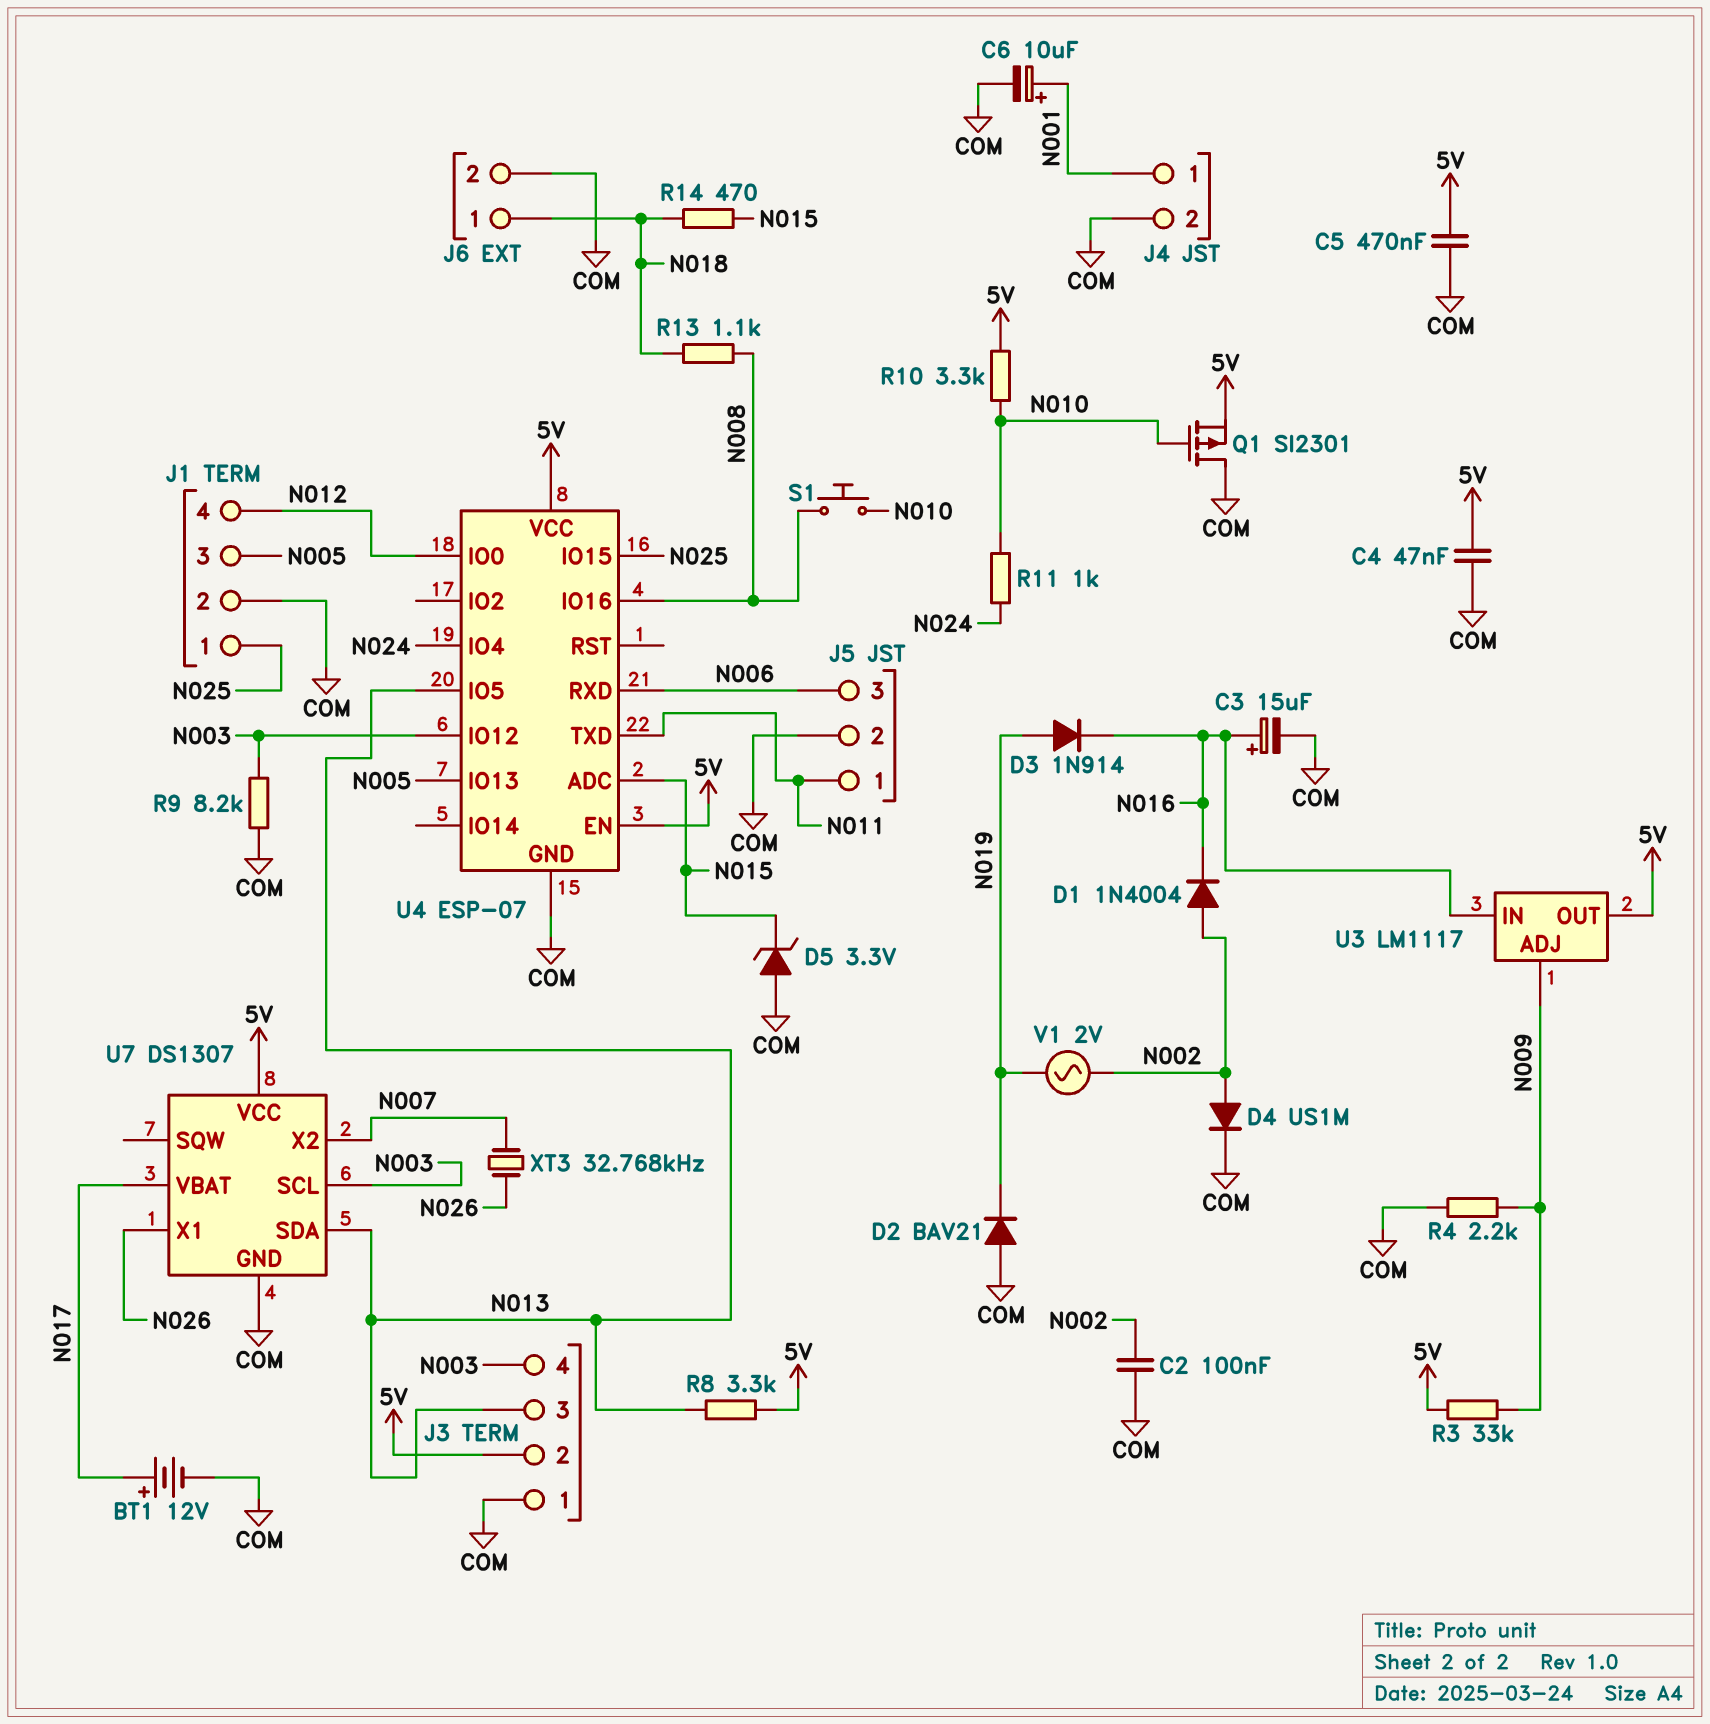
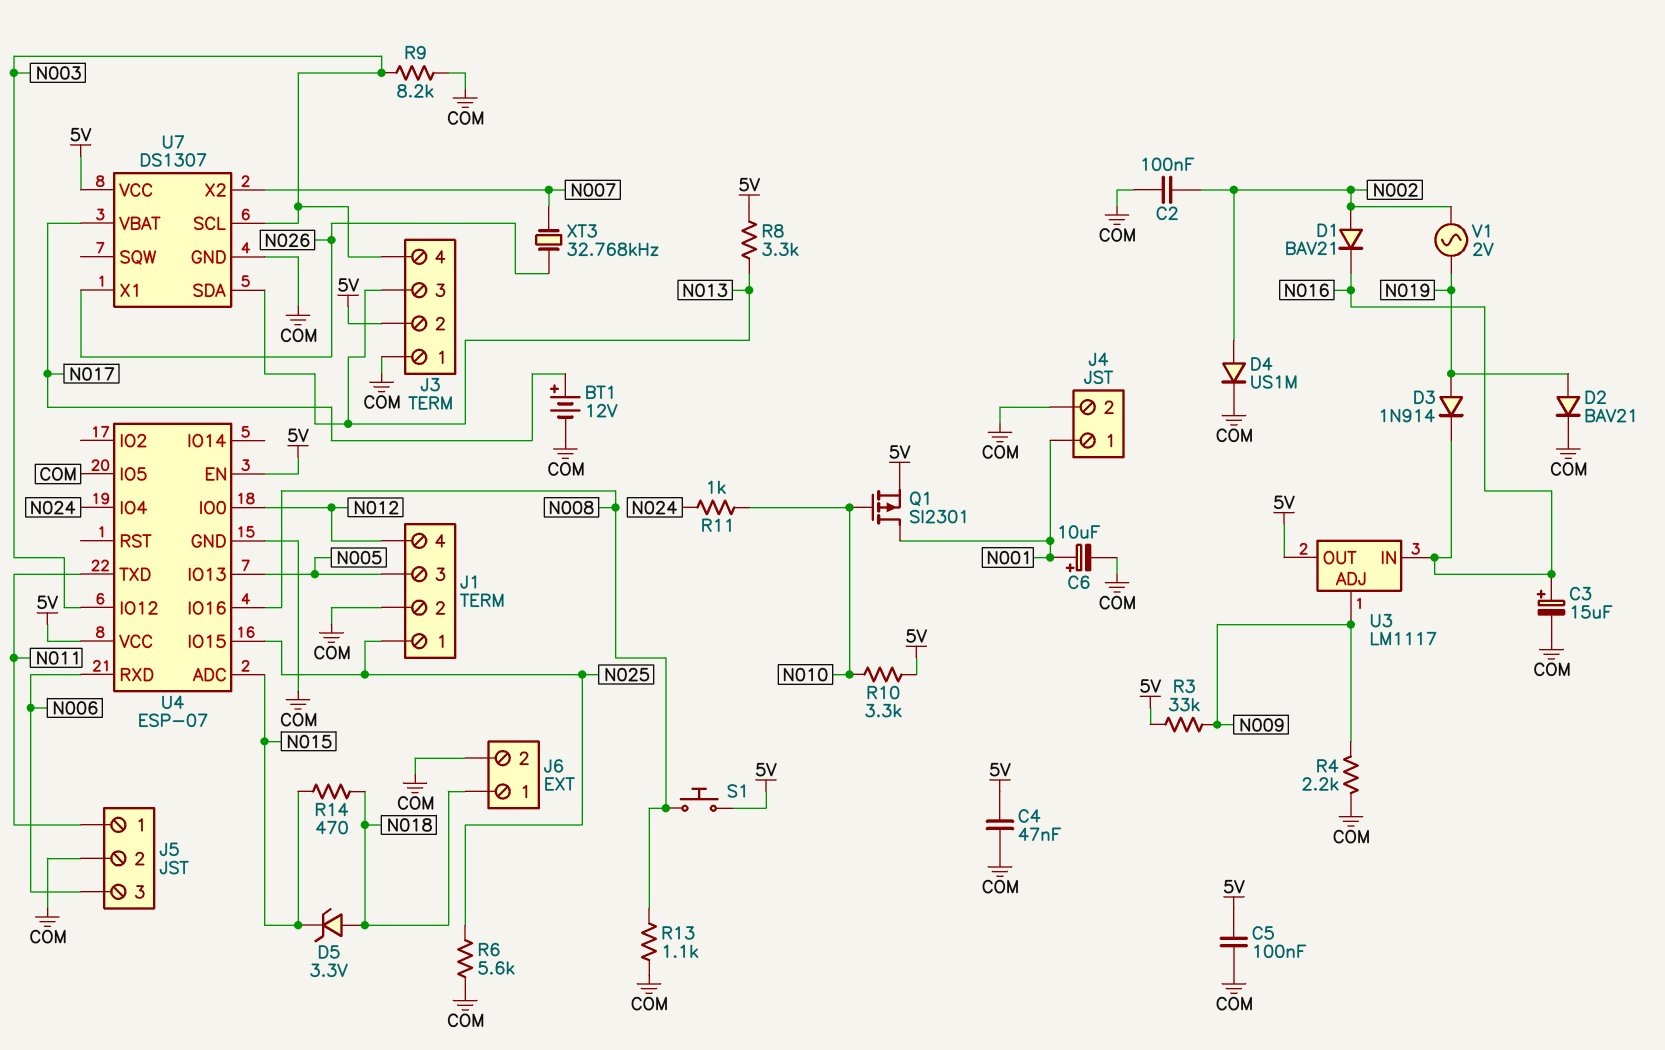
C5: 470nF (5V, COM) -> 100nF (5V, COM)
D1: diode 1N4004 (A N002, K N016) -> diode BAV21 (A N002, K N016)
D2: diode BAV21 (A COM, K N019) -> diode BAV21 (A N019, K COM)
D5: zener 3.3V (A COM, K N015) -> zener 3.3V (A N018, K N015)
Q1: PMOS SI2301 (G N010, D COM, S 5V) -> PMOS SI2301 (G N010, D N001, S 5V)
R6: none -> 5.6k (COM, N025)
R13: 1.1k (N008, N018) -> 1.1k (COM, N008)
S1: button (N008, N010) -> button (5V, N008)
U4 pin IO5: N013 -> COM

